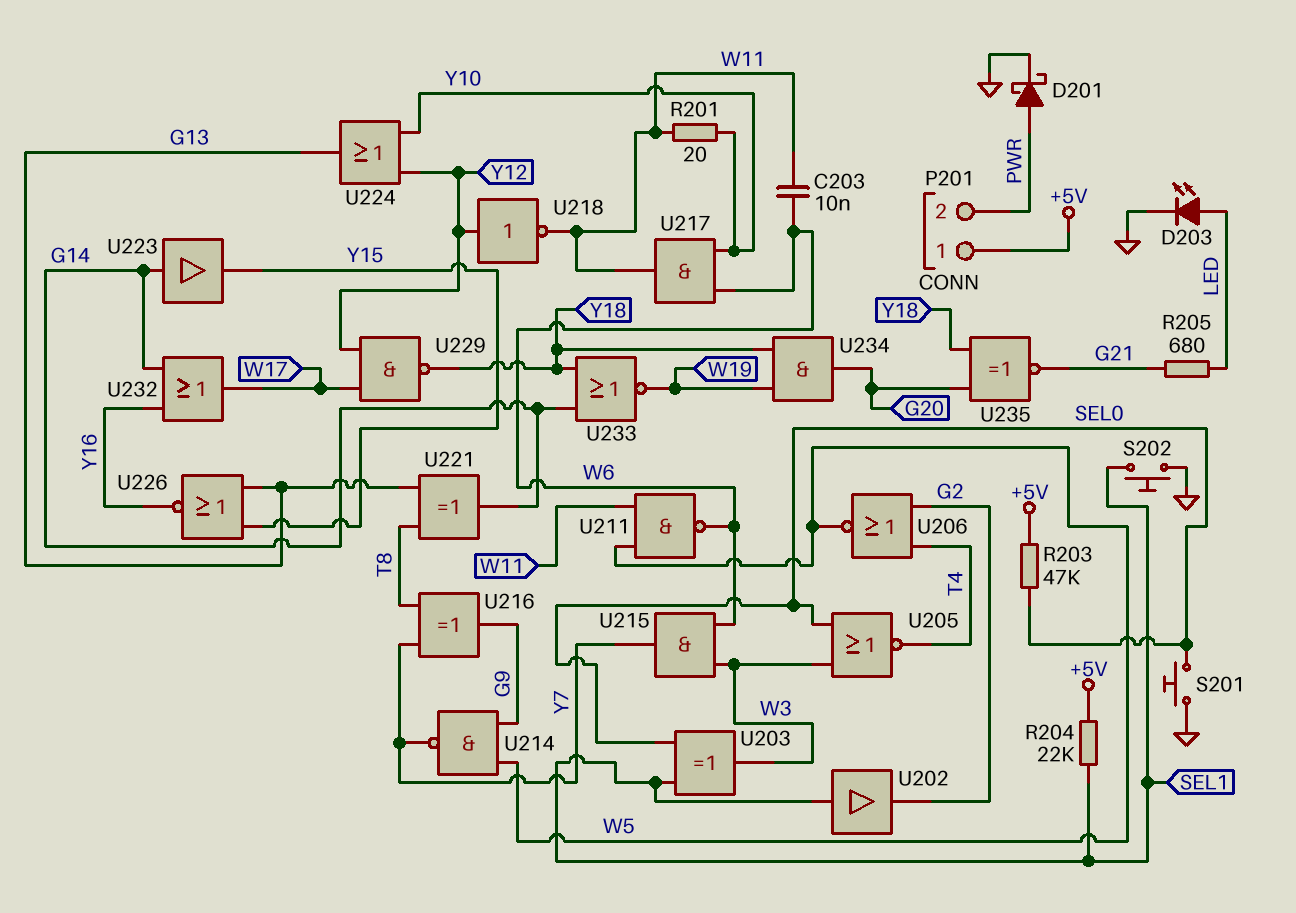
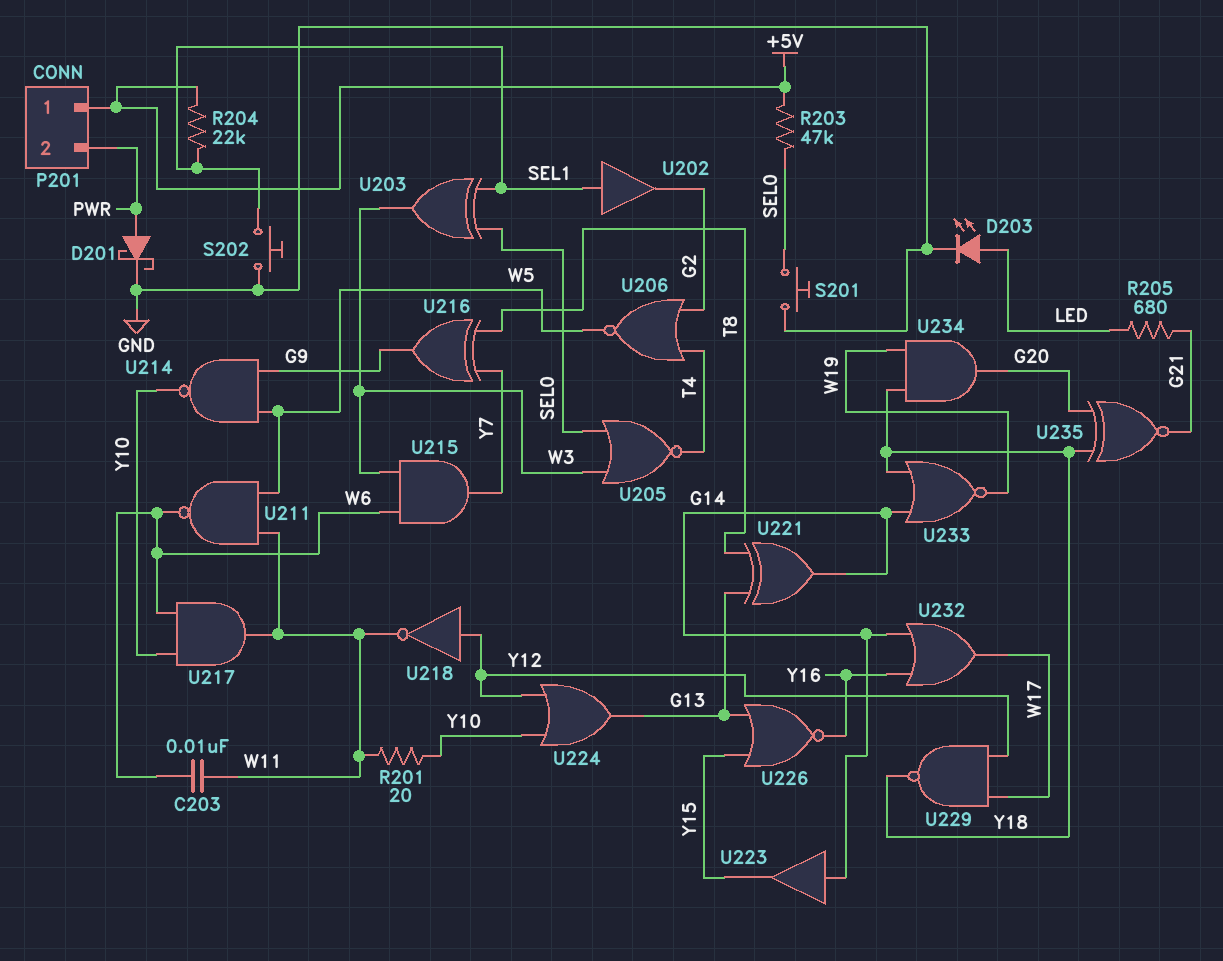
U214: NAND (in G9, in W5, out Y7) -> NAND (in G9, in W5, out Y10)

